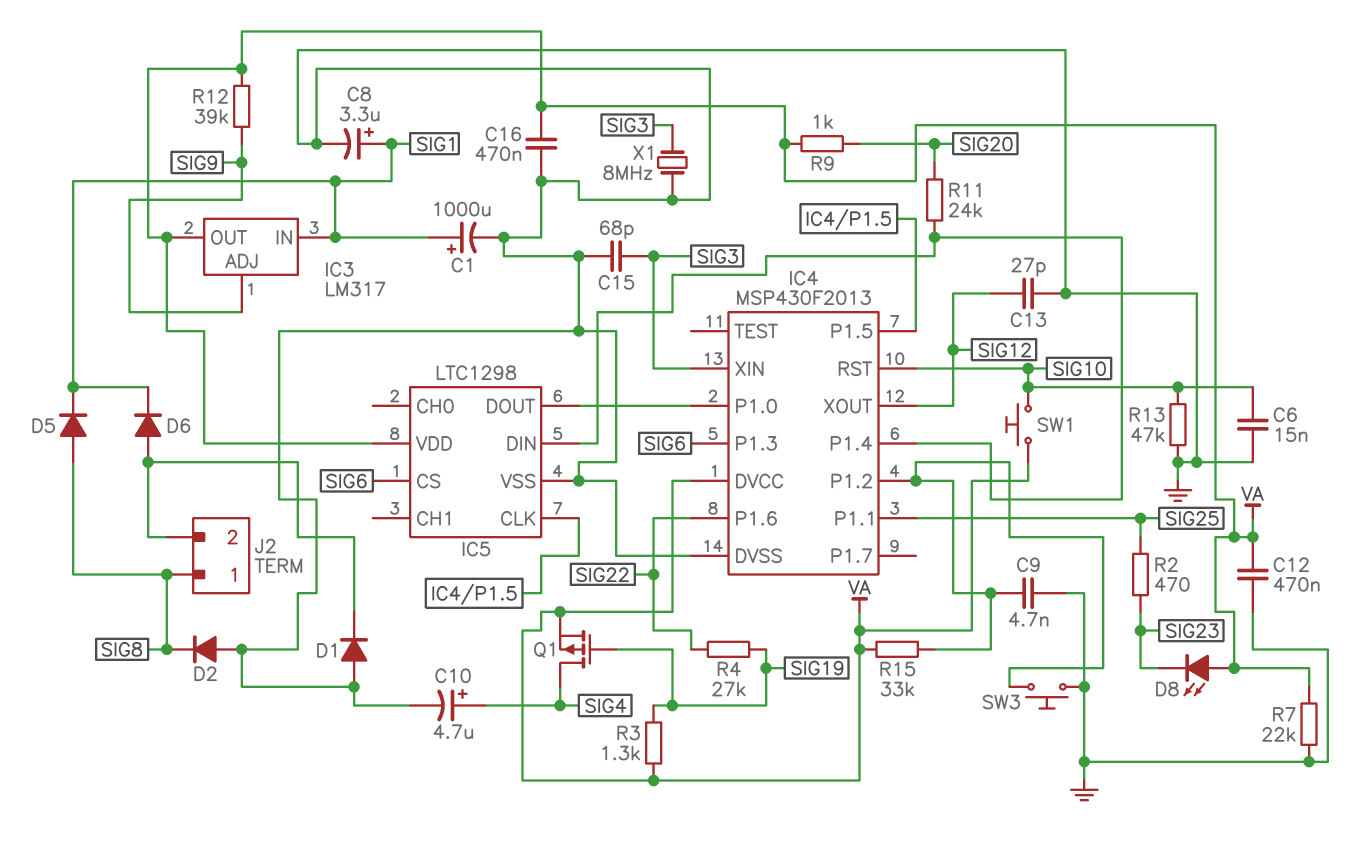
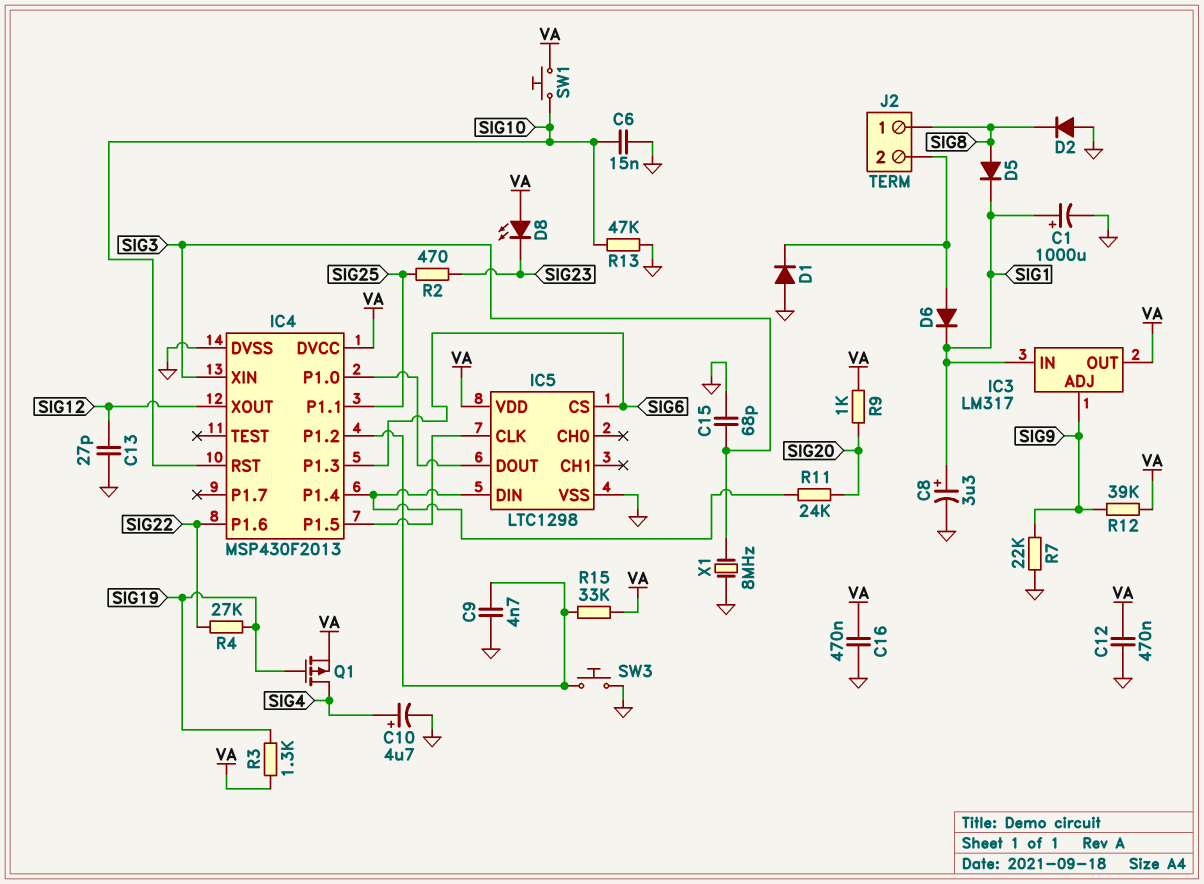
R7: 22k (GND, VA) -> 22k (GND, SIG9)

